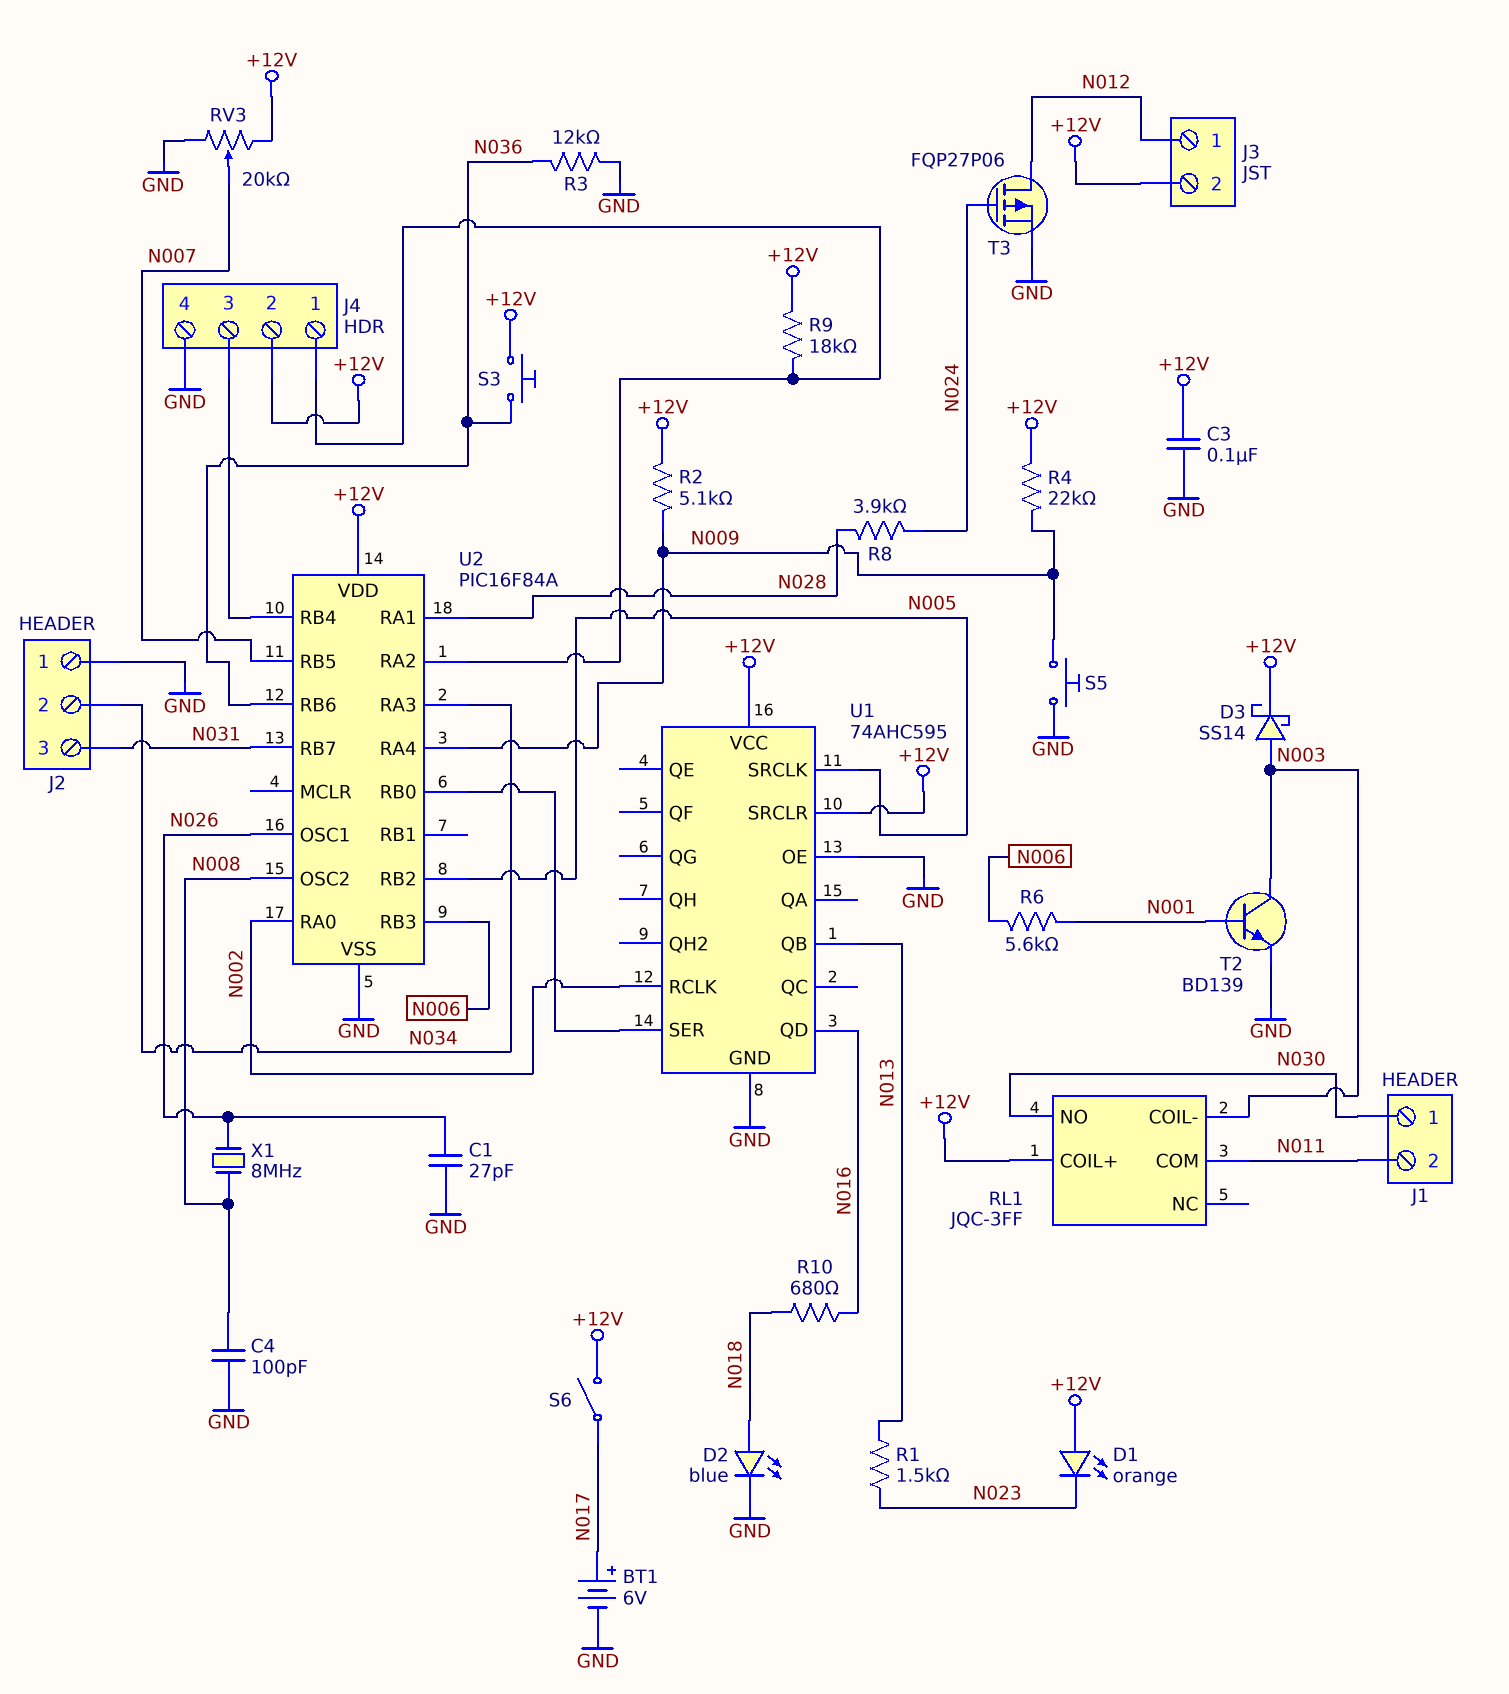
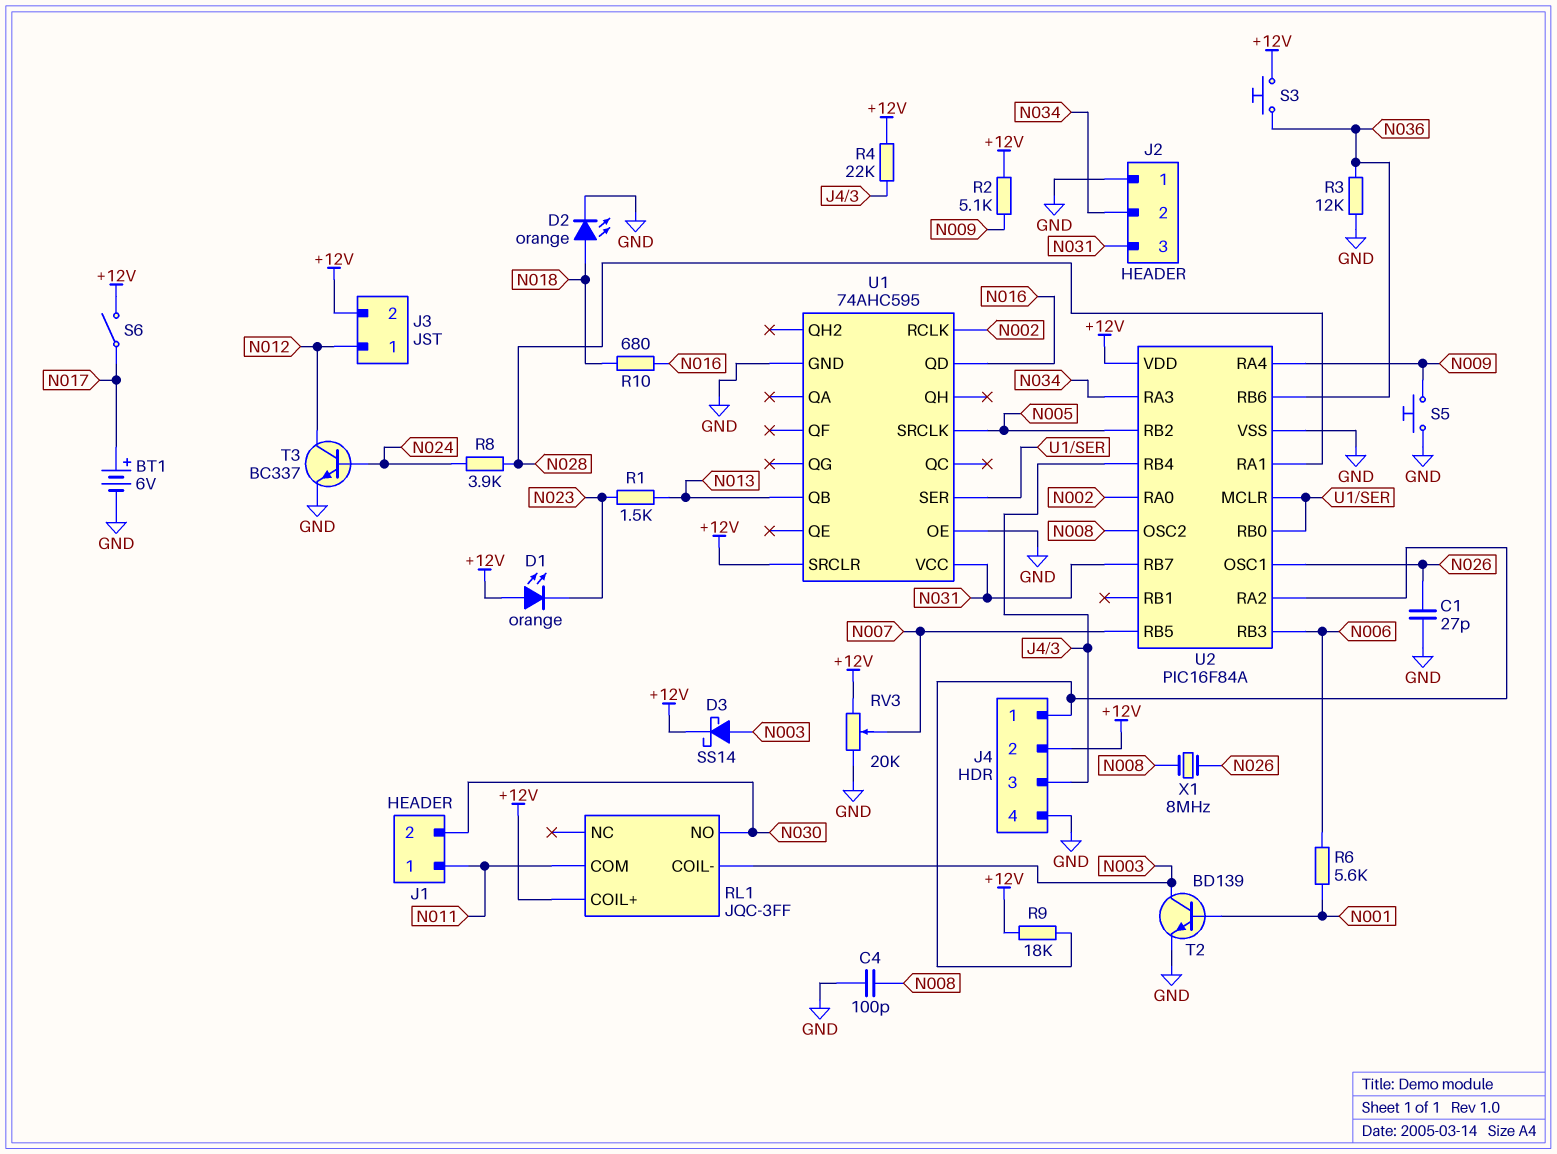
C3: 100nF (+12V, GND) -> none
D2: LED blue (A N018, K GND) -> LED orange (A N018, K GND)
J1 pin 1: N030 -> N011
J1 pin 2: N011 -> N030
R4: 22k (+12V, N009) -> 22k (+12V, J4/3)
T3: PMOS FQP27P06 (G N024, D N012, S GND) -> NPN BC337 (B N024, C N012, E GND)
U1 pin VCC: +12V -> N031
U2 pin MCLR: none -> U1/SER

